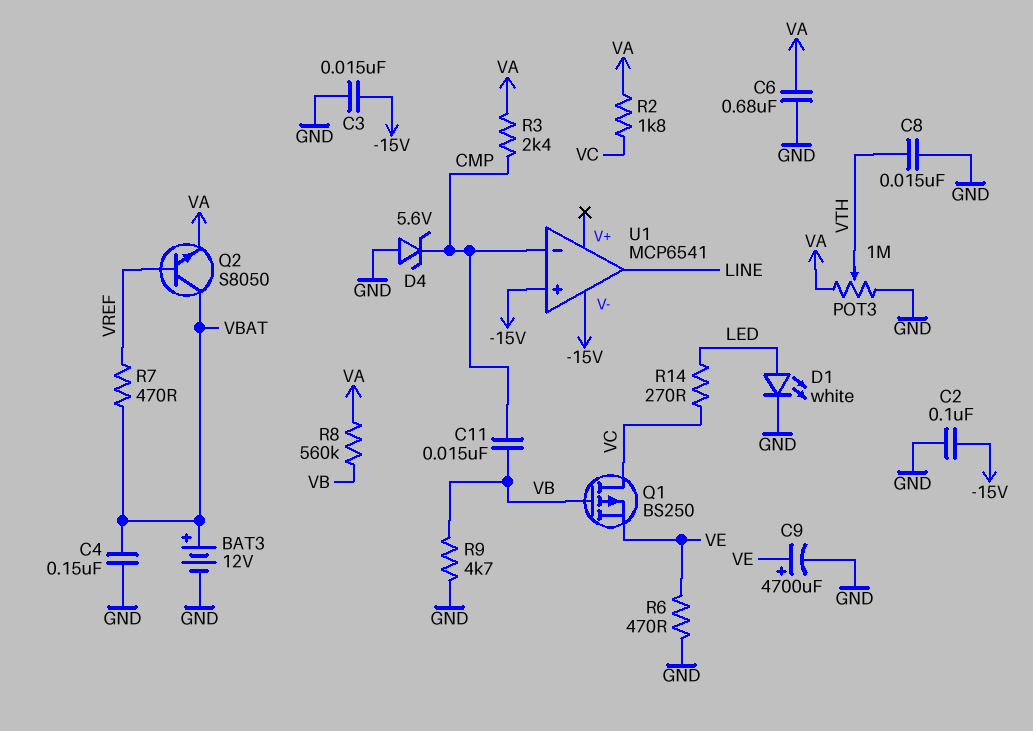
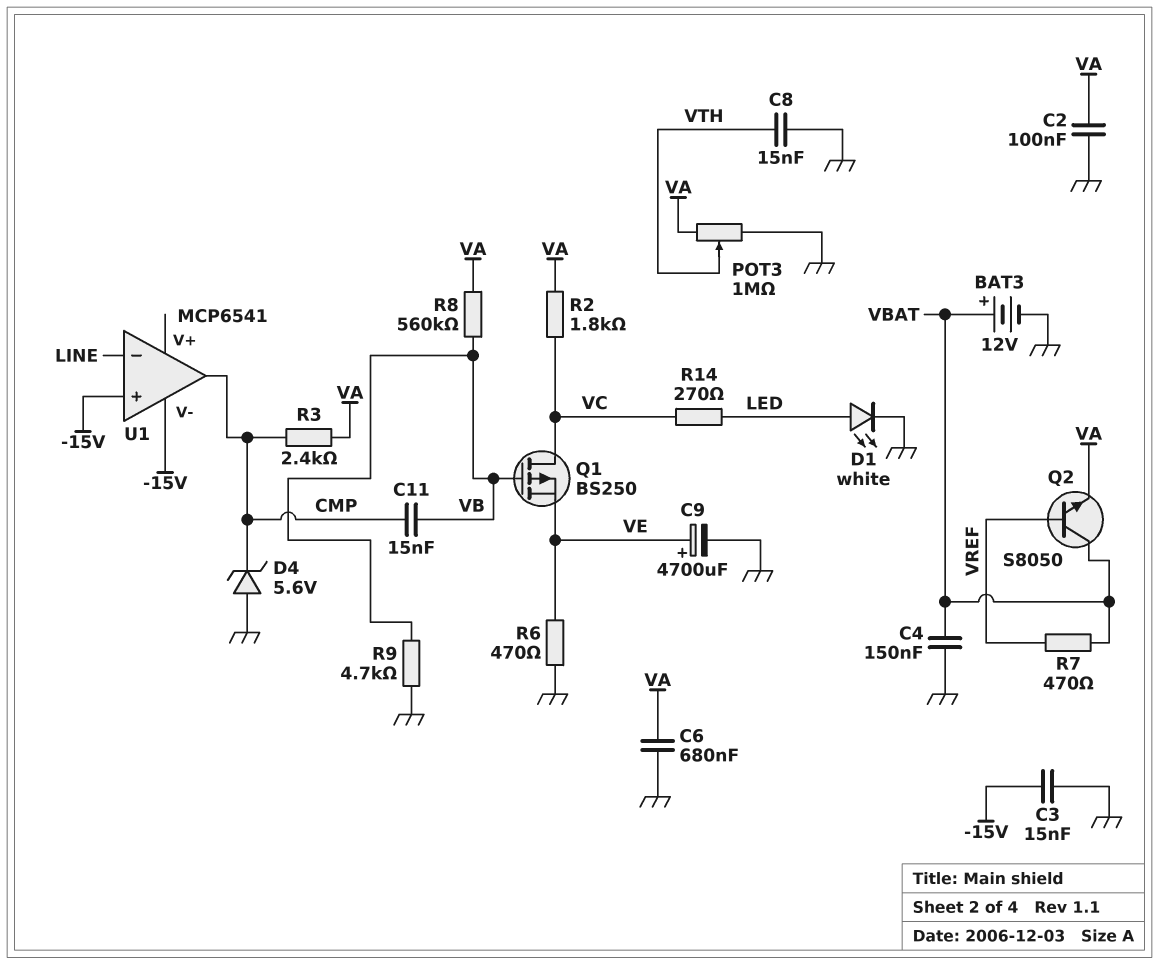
C2: 100nF (-15V, GND) -> 100nF (GND, VA)
U1 pin in-: CMP -> LINE
U1 pin out: LINE -> CMP

